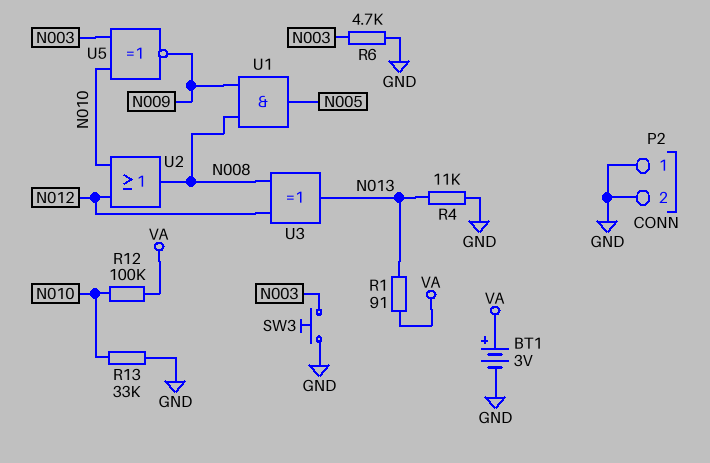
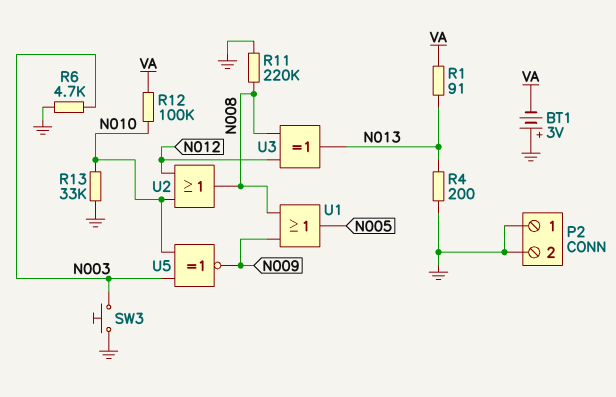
BT1: 3V (plus VA, minus GND) -> 3V (plus GND, minus VA)
R4: 11k (GND, N013) -> 200 (GND, N013)
R11: none -> 220k (GND, N008)
U1: AND (in N008, in N009, out N005) -> OR (in N008, in N009, out N005)

